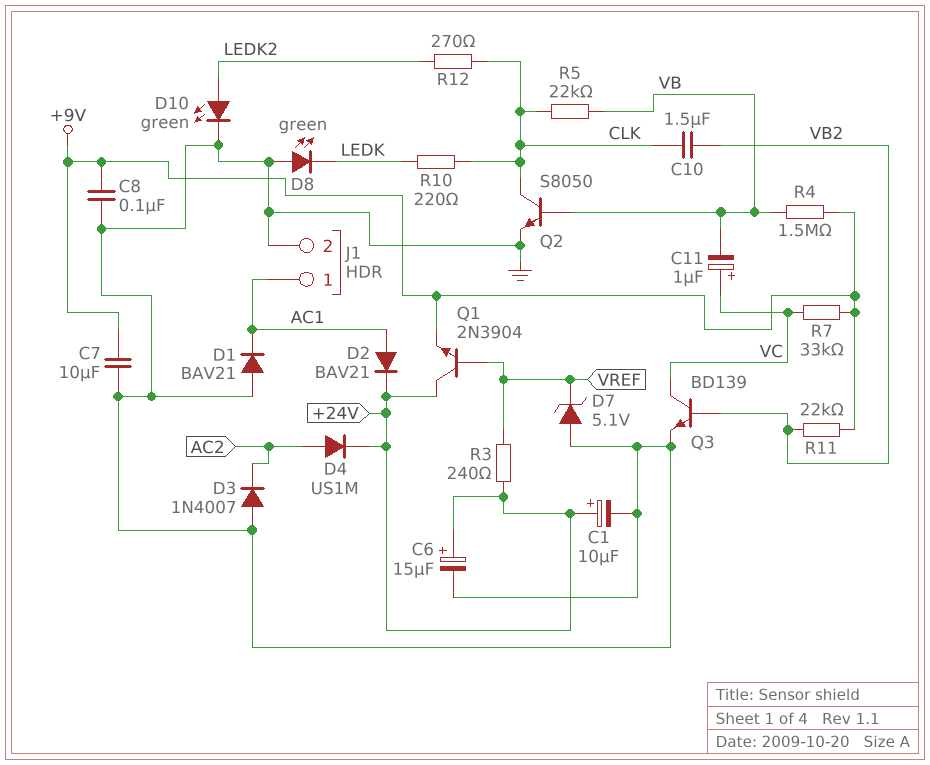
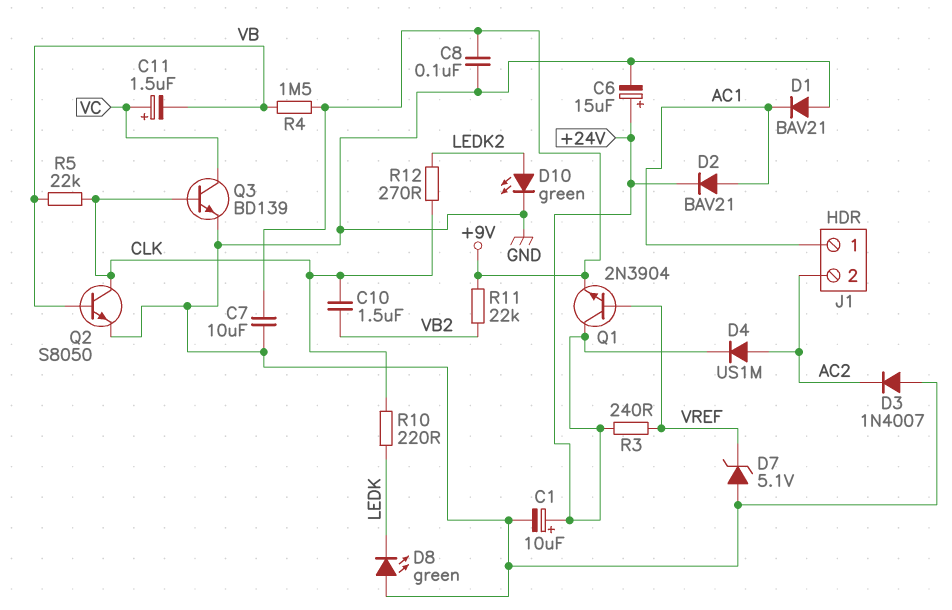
C11: 1uF (plus VC, minus VB) -> 1.5uF (plus VC, minus VB)
J1 pin 2: GND -> AC2
Q3: NPN BD139 (B VB2, C VC, E GND) -> NPN BD139 (B CLK, C VC, E GND)
R7: 33k (+9V, VC) -> none

